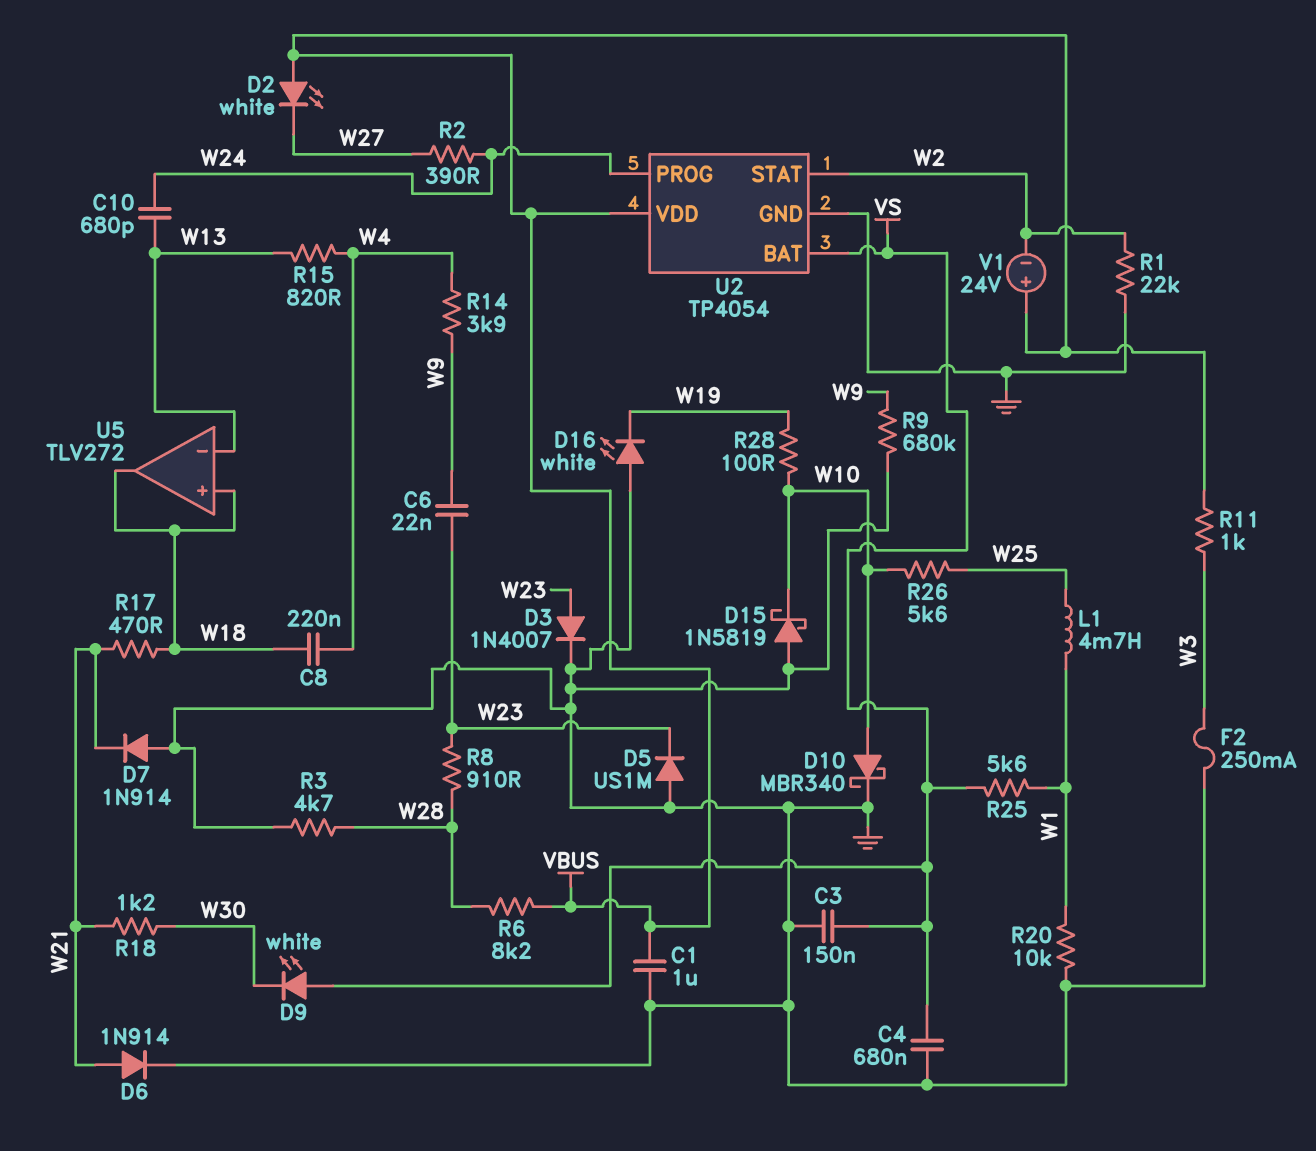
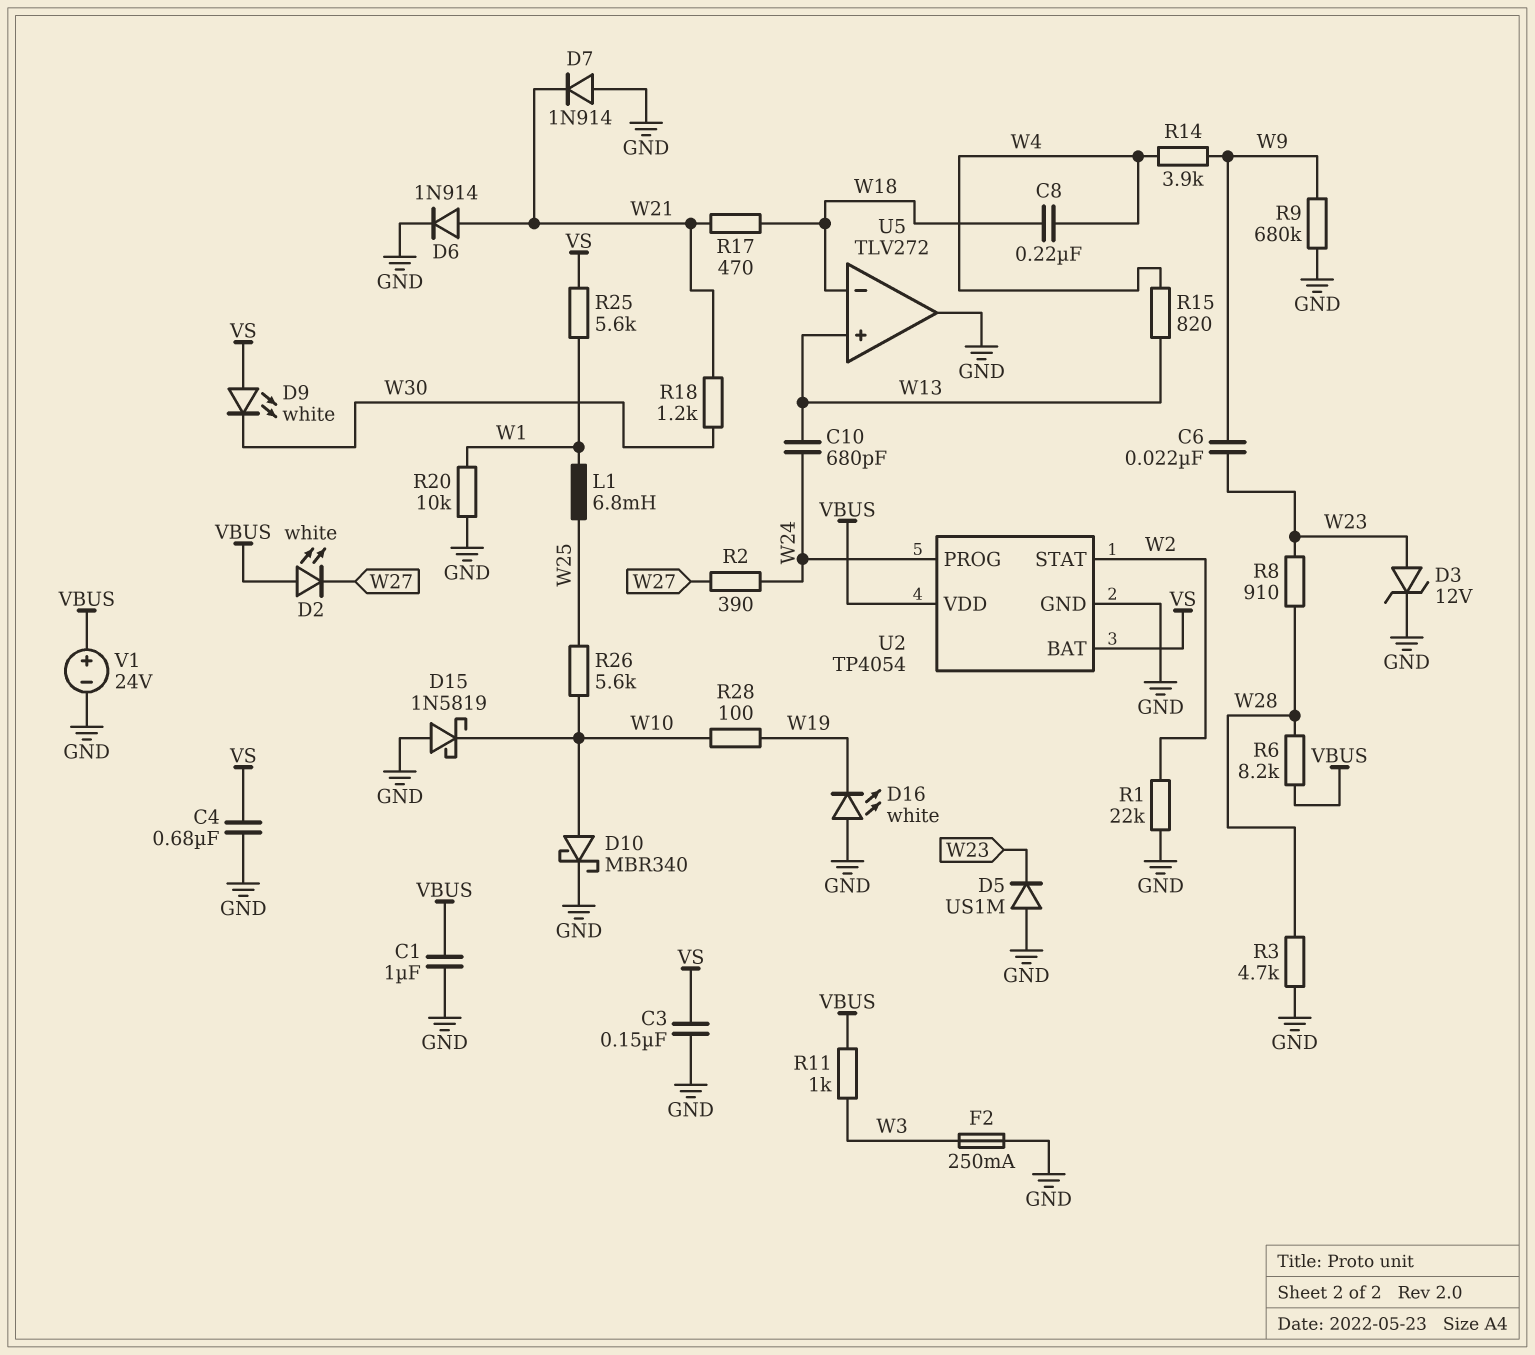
D3: diode 1N4007 (A W23, K GND) -> zener 12V (A W23, K GND)
L1: 4.7mH (W1, W25) -> 6.8mH (W1, W25)
U5 pin in+: W18 -> W13
U5 pin in-: W13 -> W18
U5 pin out: W18 -> GND
V1: 24V (plus VBUS, minus W2) -> 24V (plus VBUS, minus GND)

